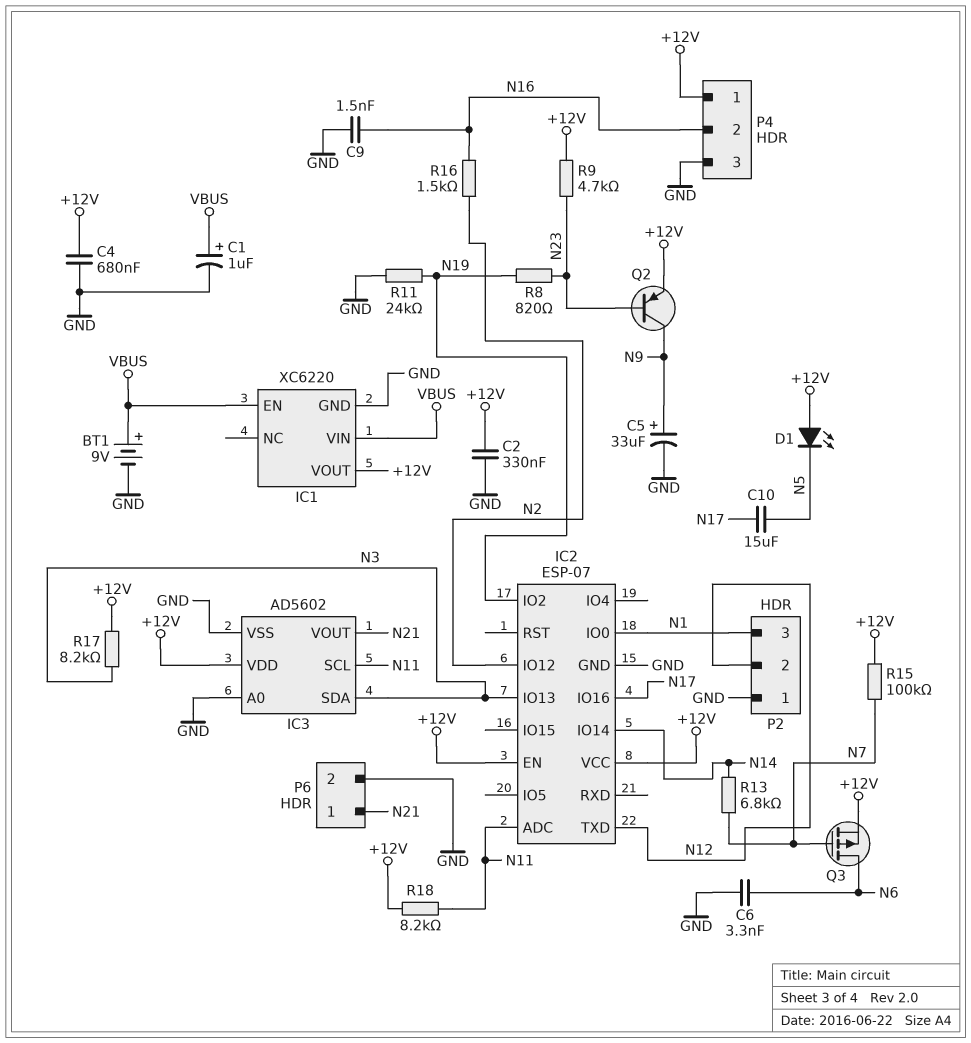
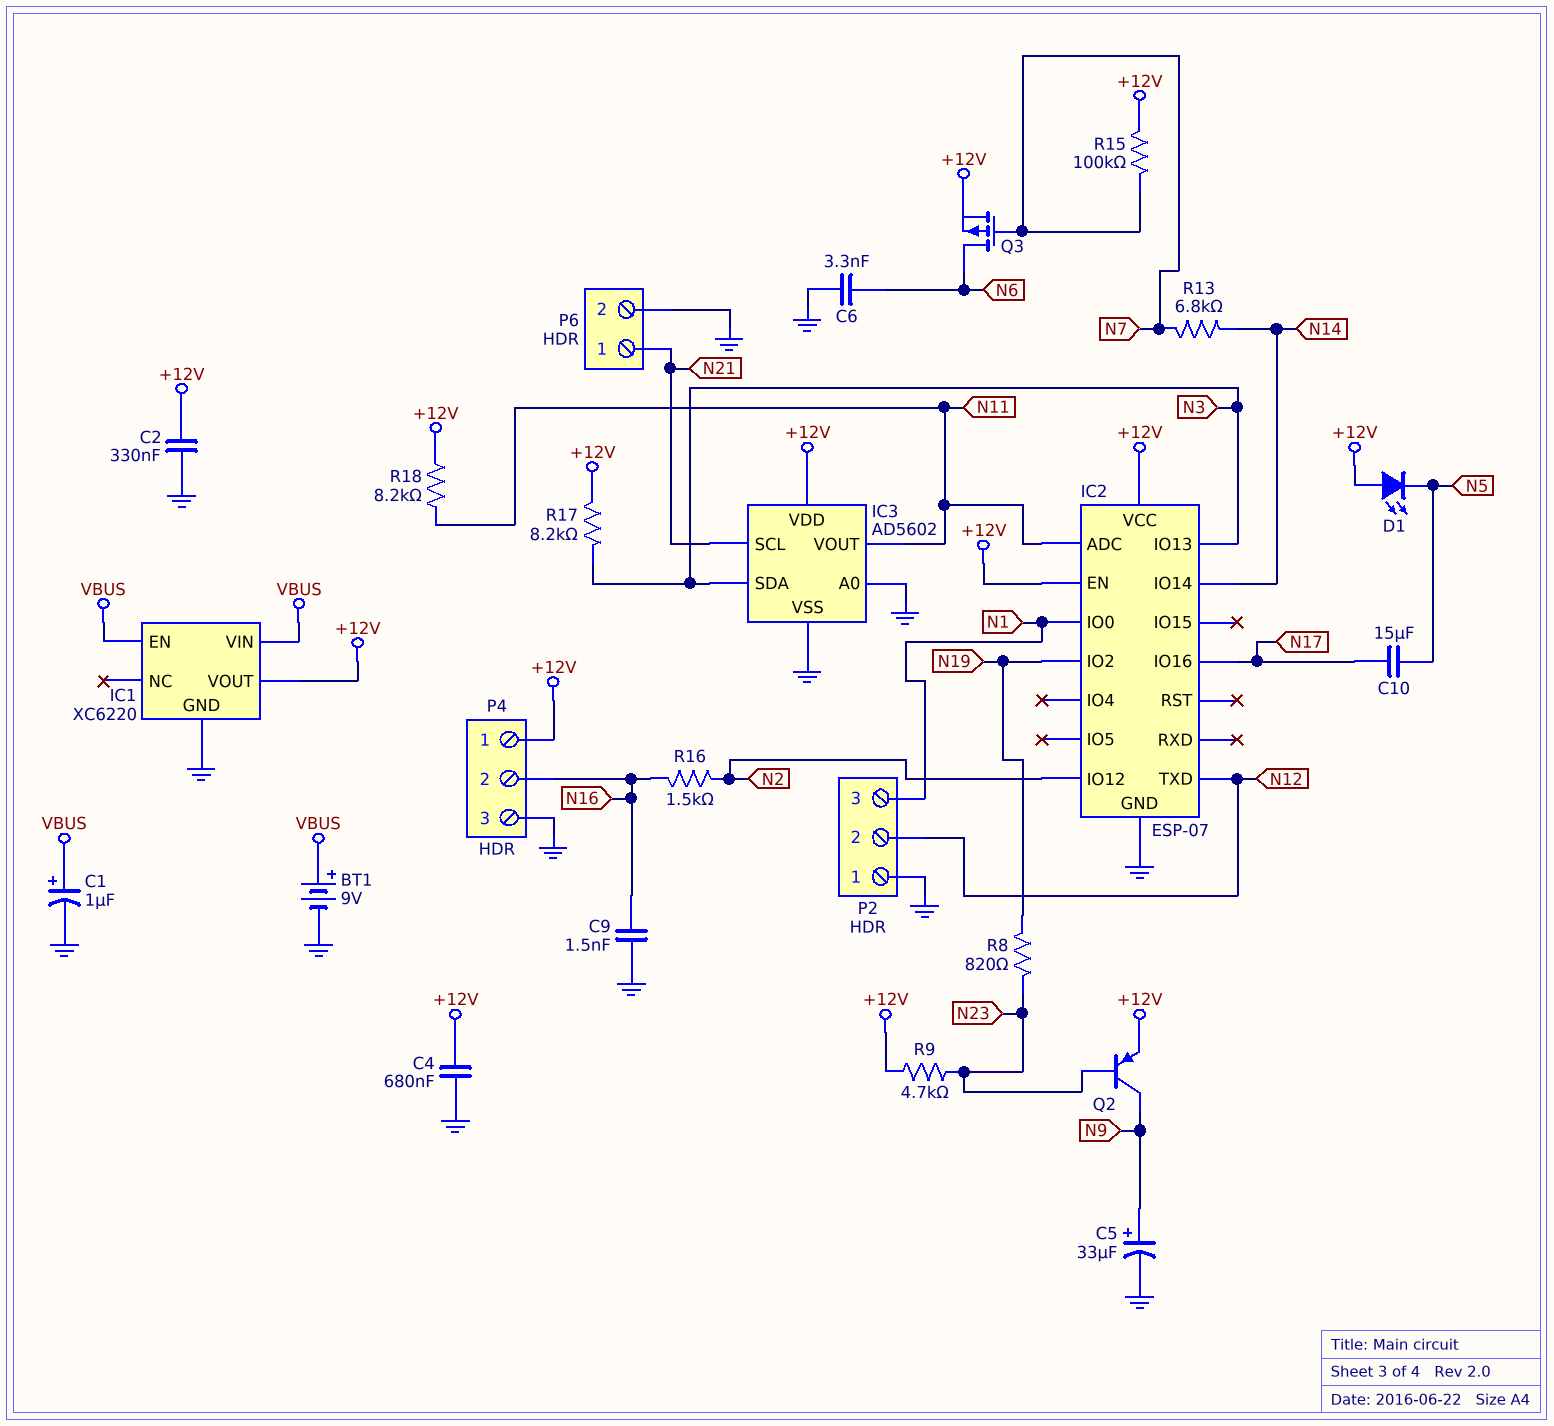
IC3 pin SCL: N11 -> N21
IC3 pin VOUT: N21 -> N11
R11: 24k (GND, N19) -> none

